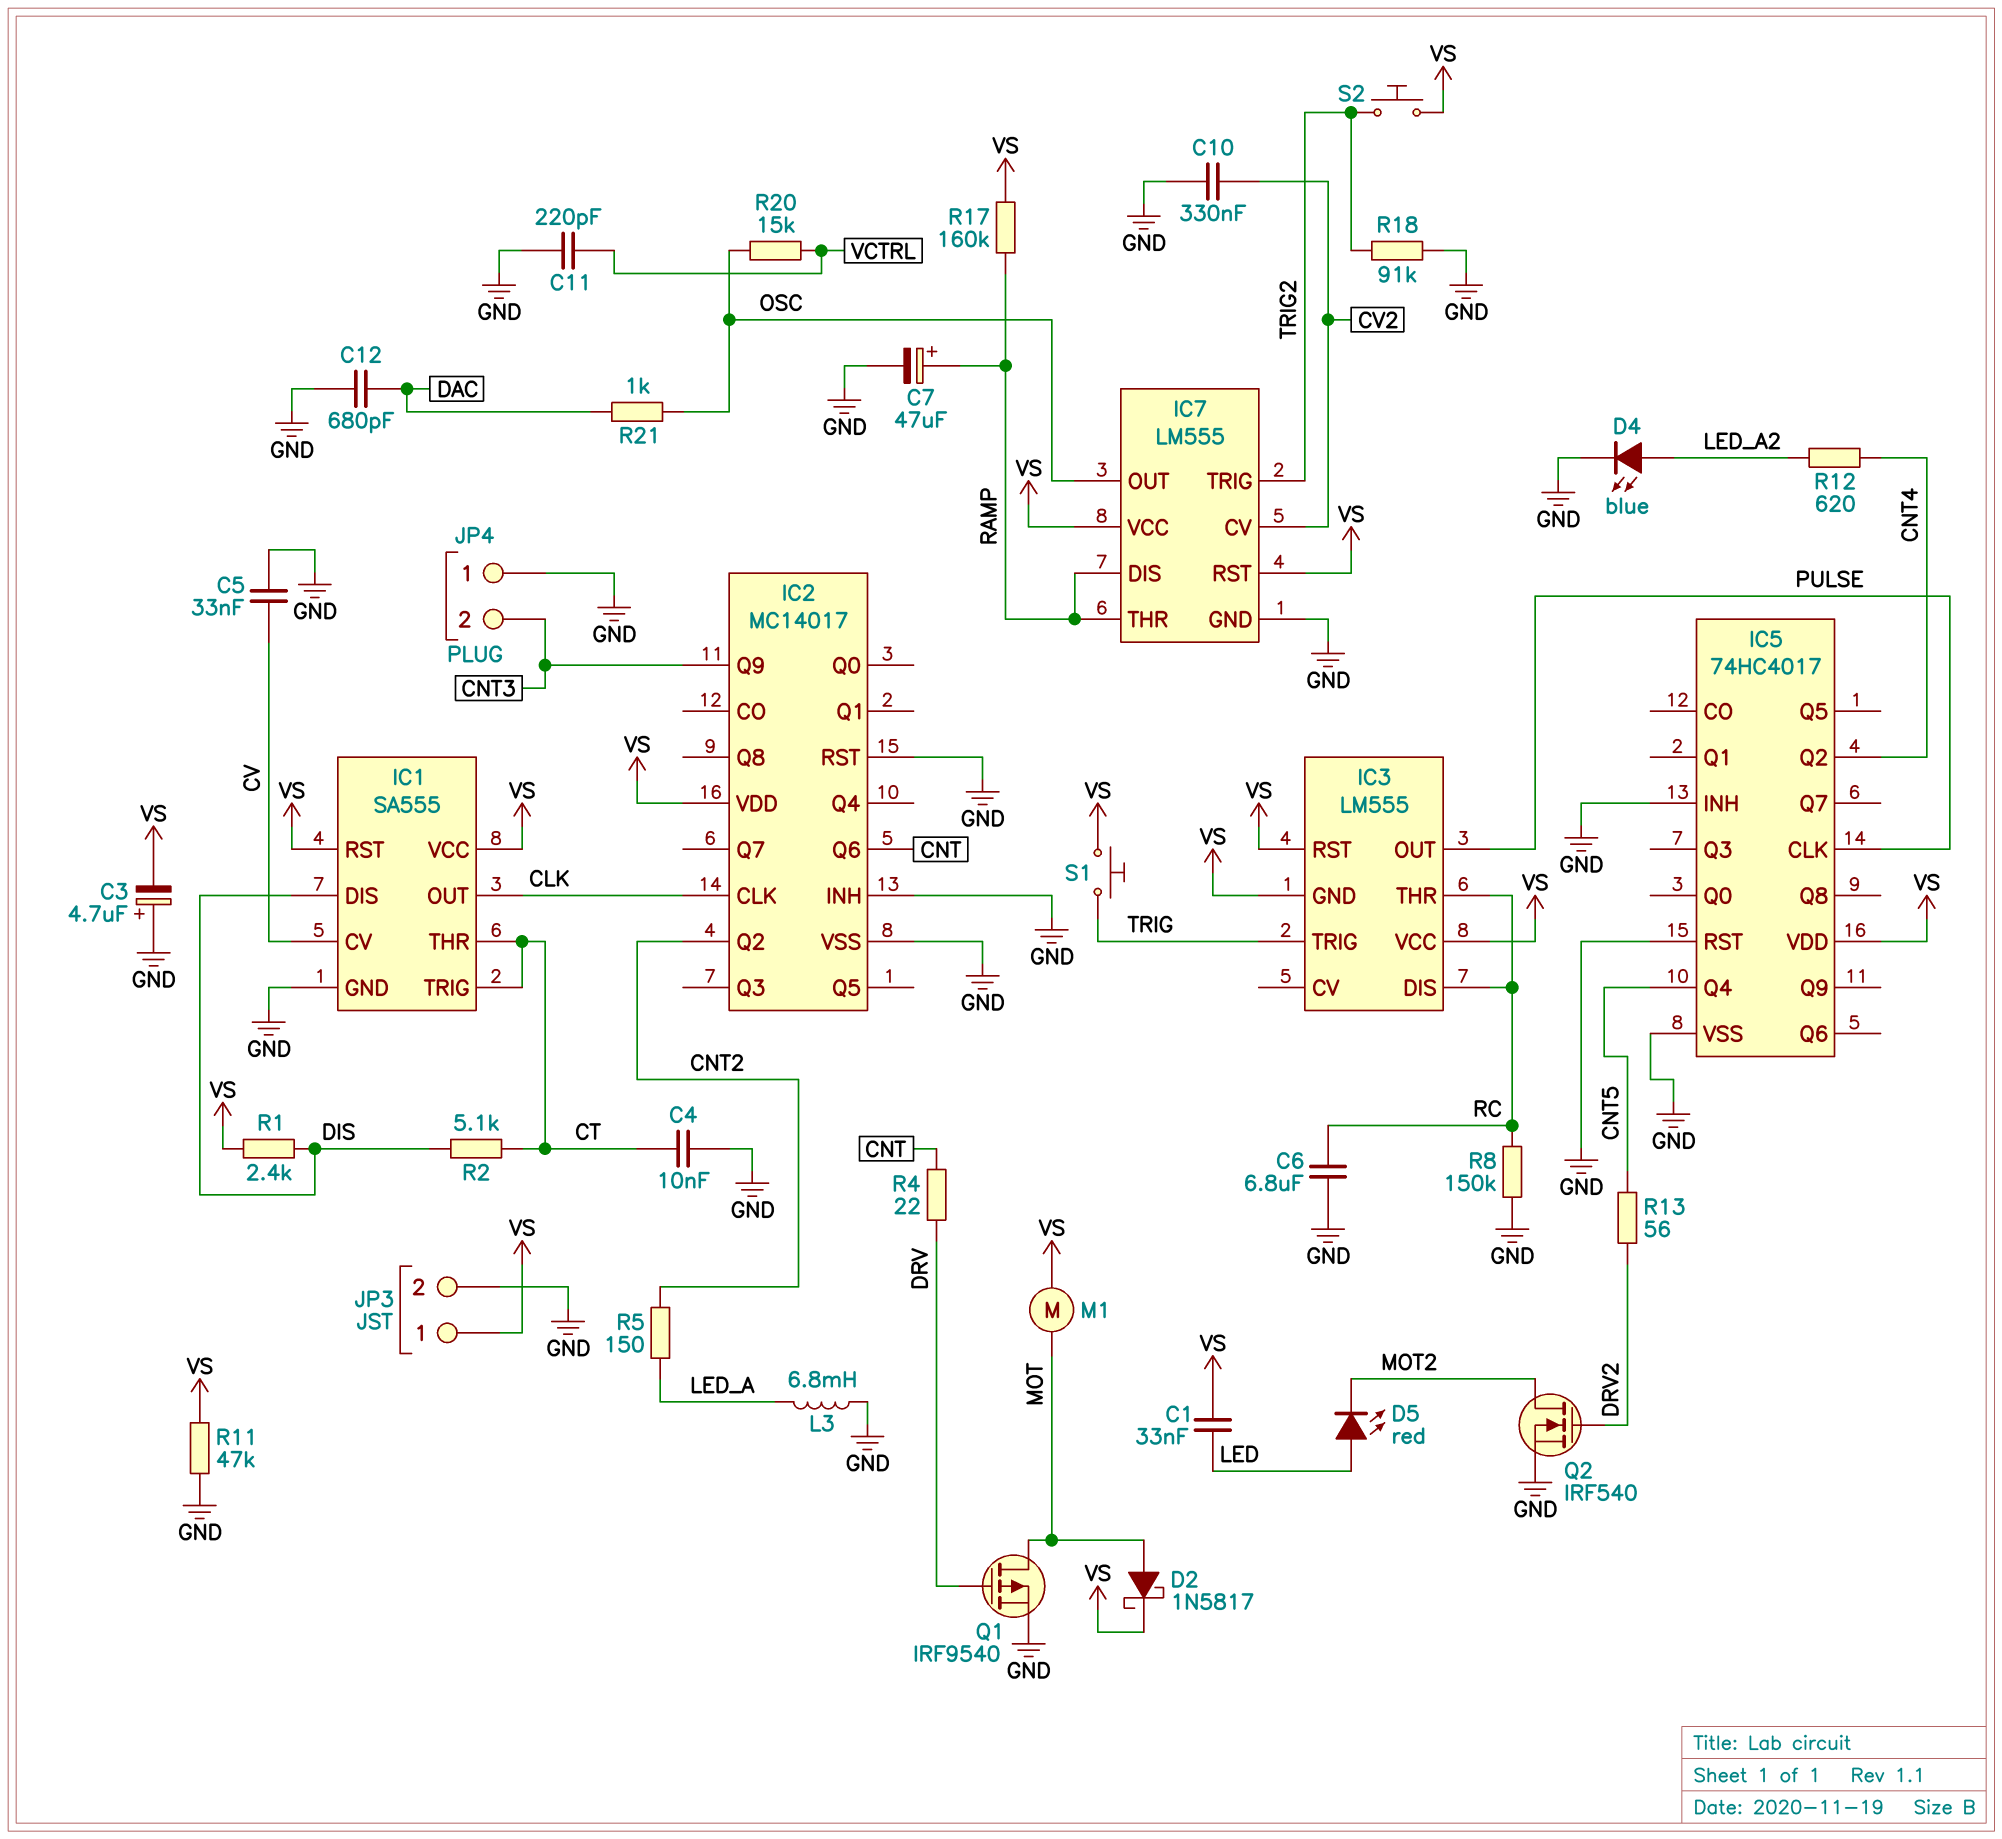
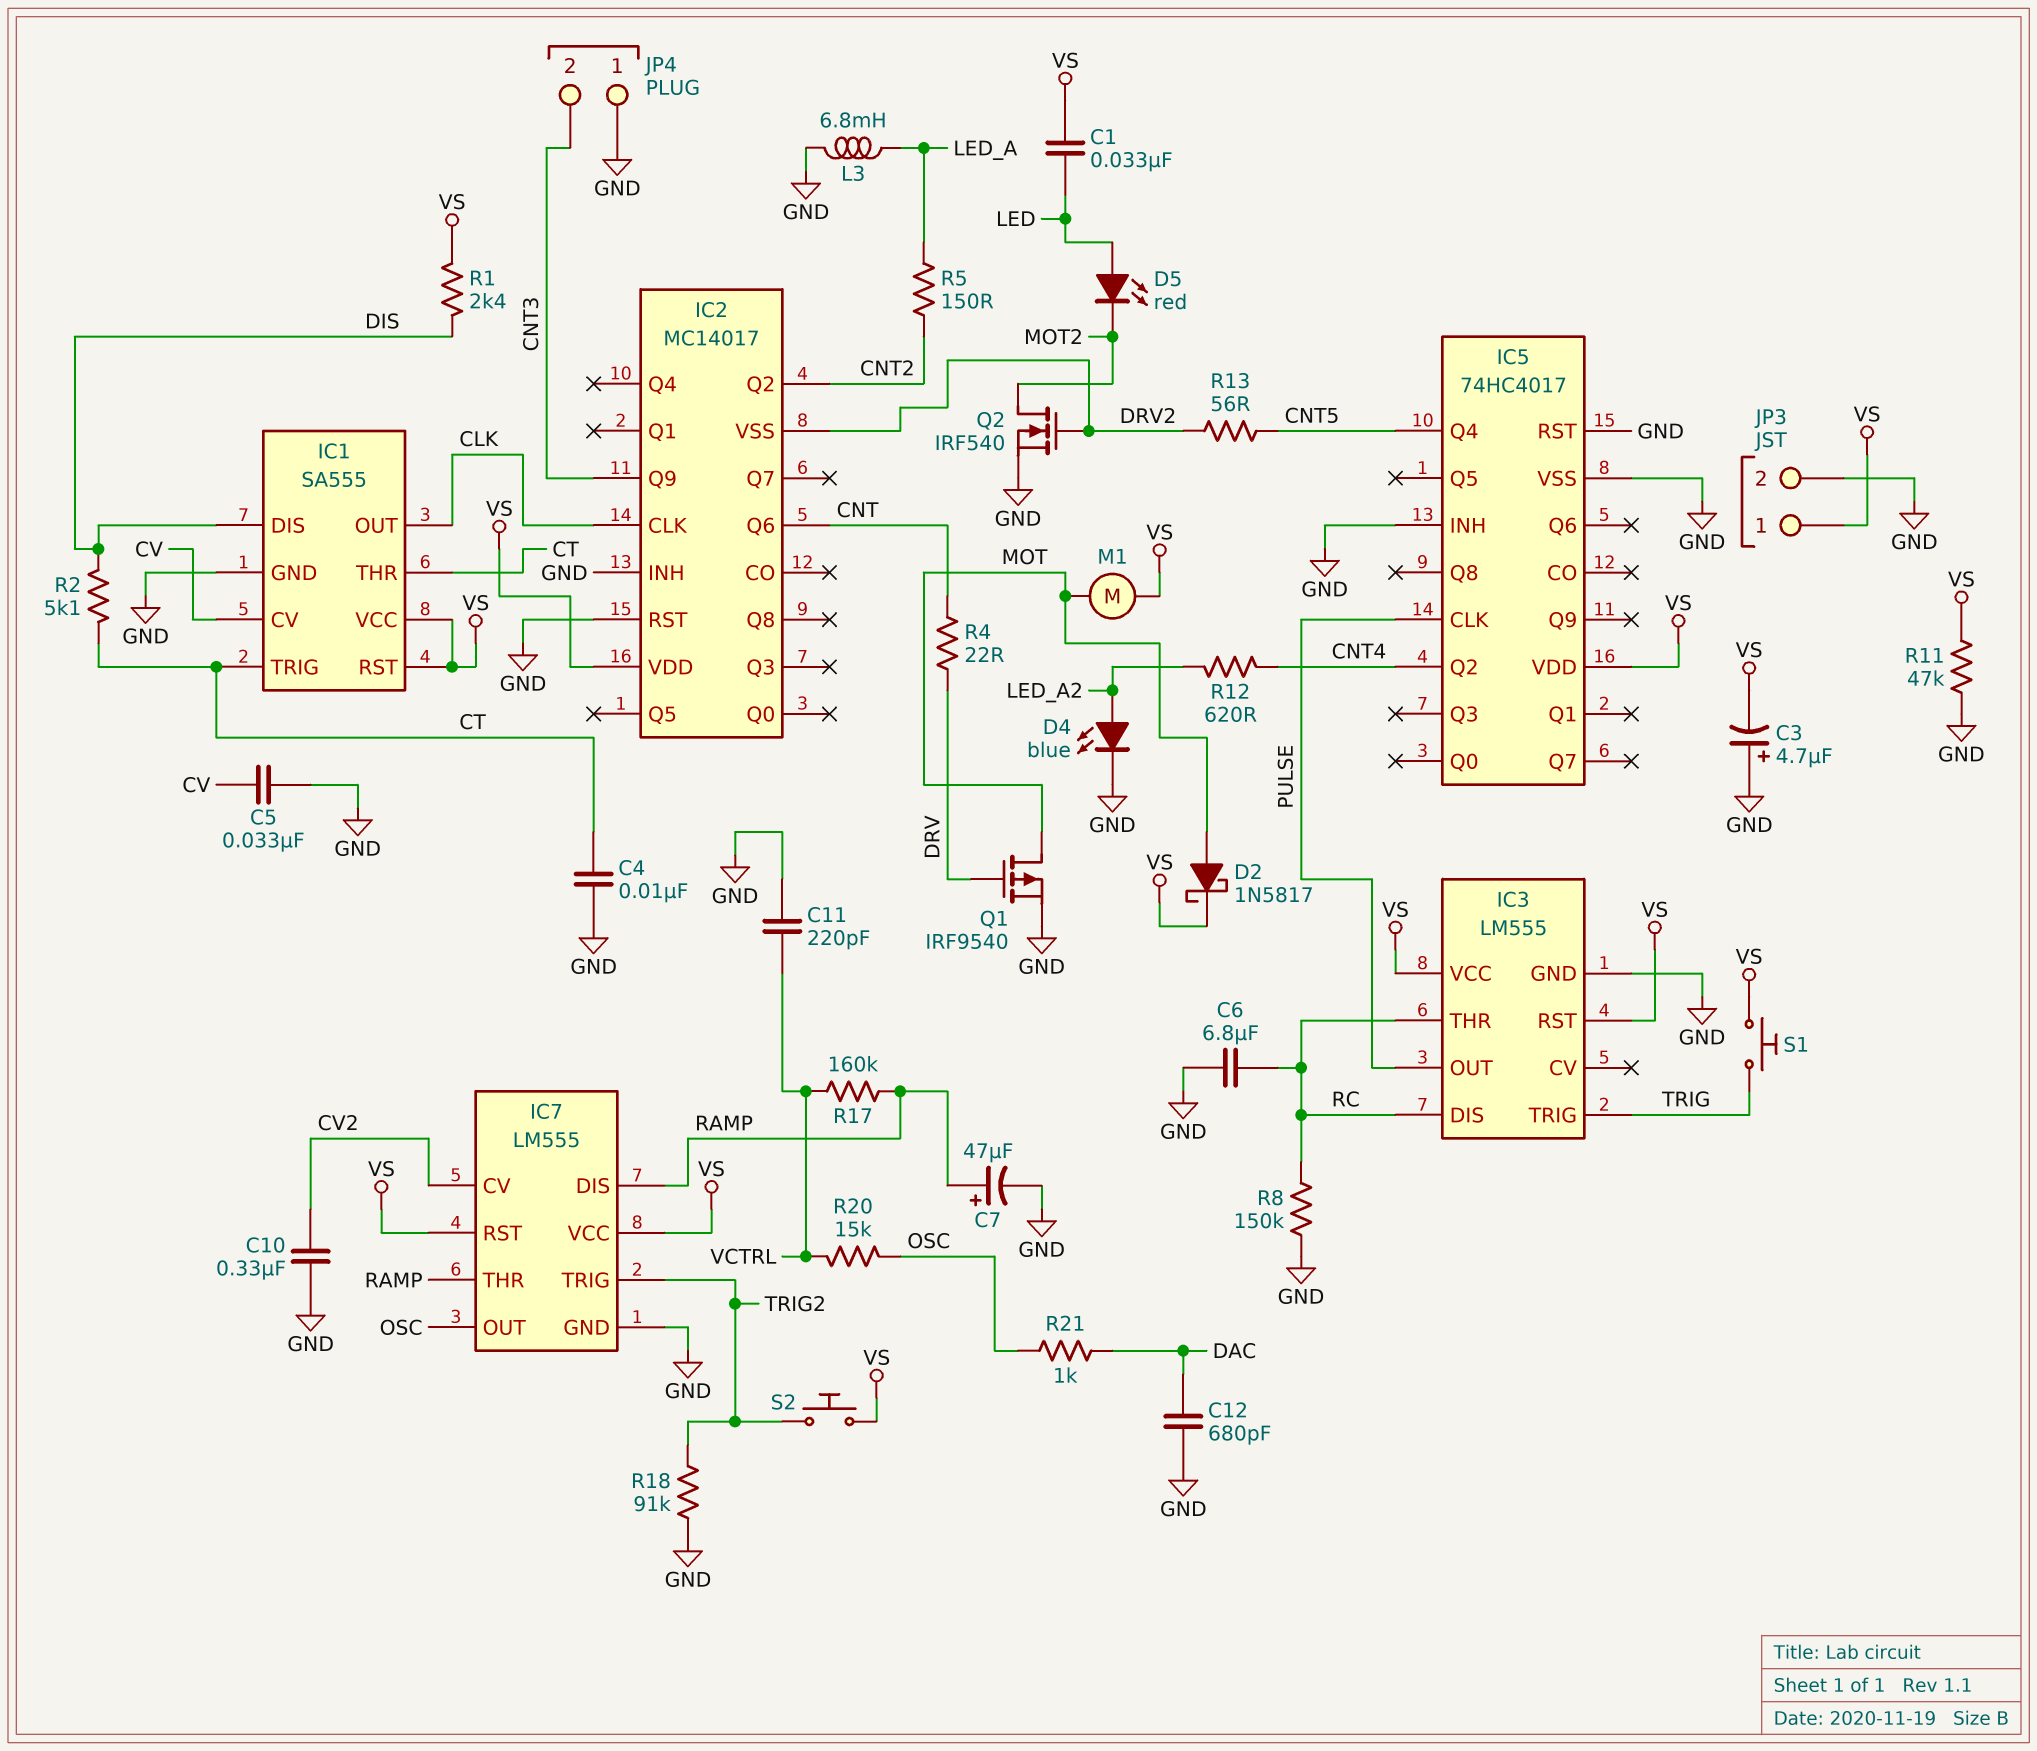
IC2 pin VSS: GND -> DRV2
IC3 pin GND: VS -> GND
R17: 160k (RAMP, VS) -> 160k (RAMP, VCTRL)

